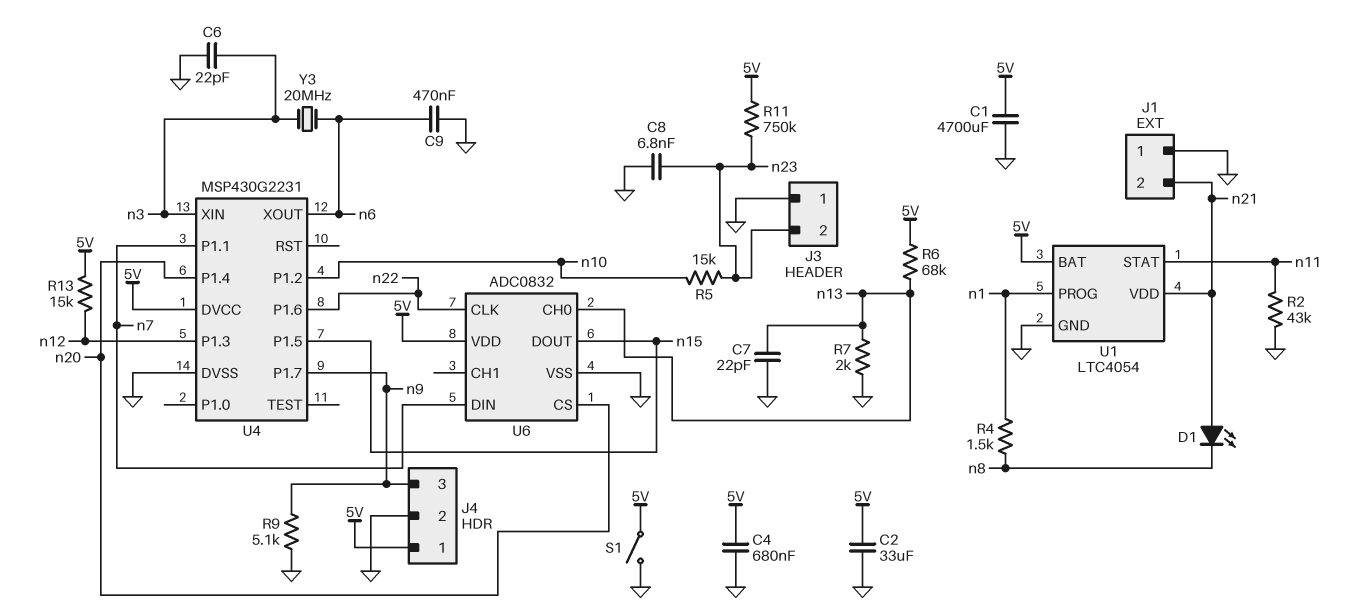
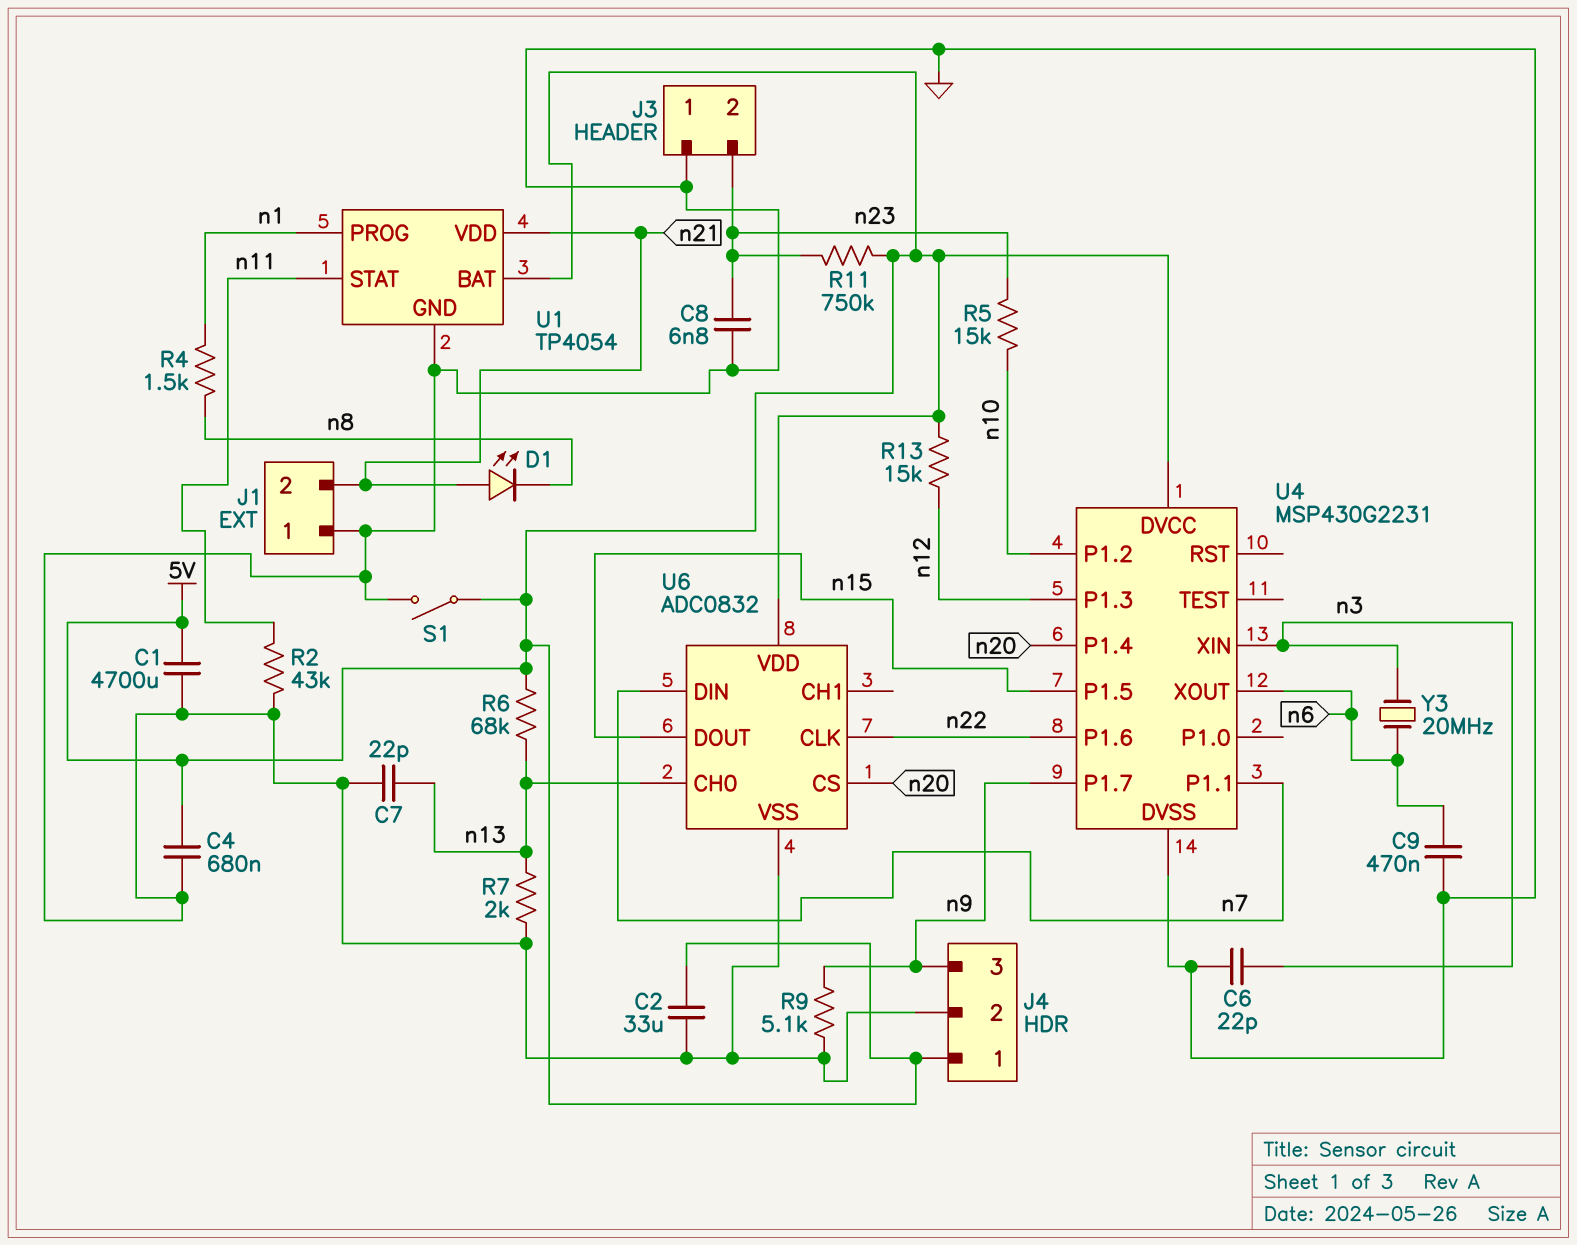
U1: LTC4054 -> TP4054

